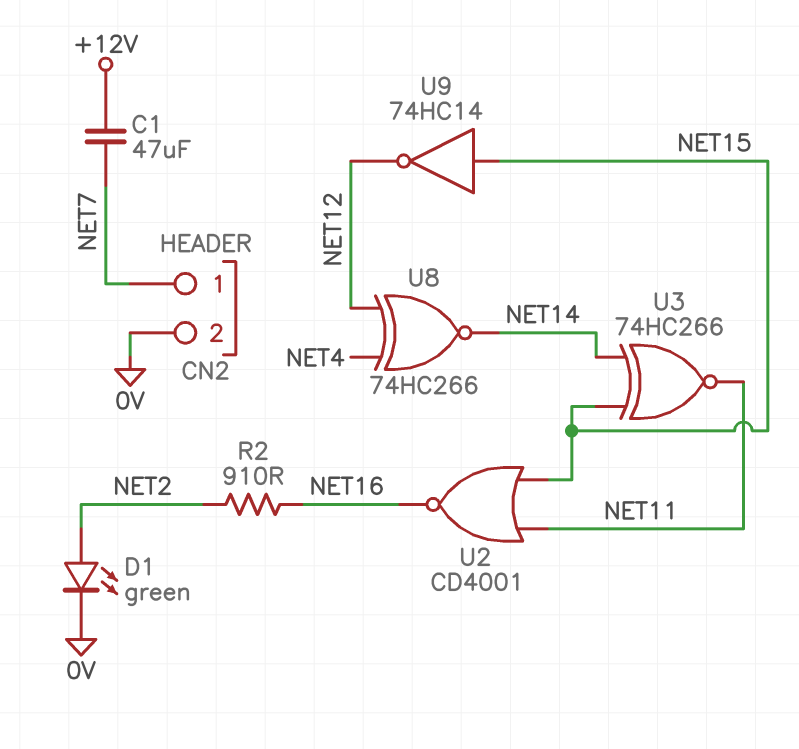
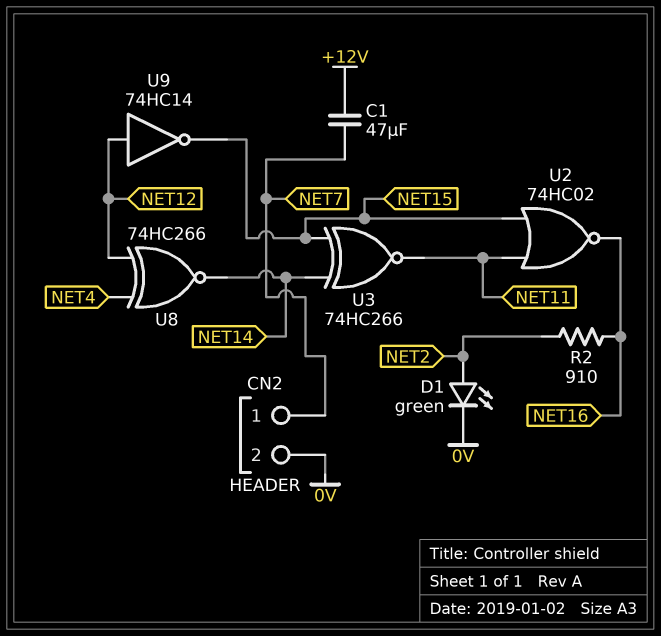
U2: NOR CD4001 (in NET11, in NET15, out NET16) -> NOR 74HC02 (in NET11, in NET15, out NET16)
U9: NOT 74HC14 (in NET15, out NET12) -> NOT 74HC14 (in NET12, out NET15)

